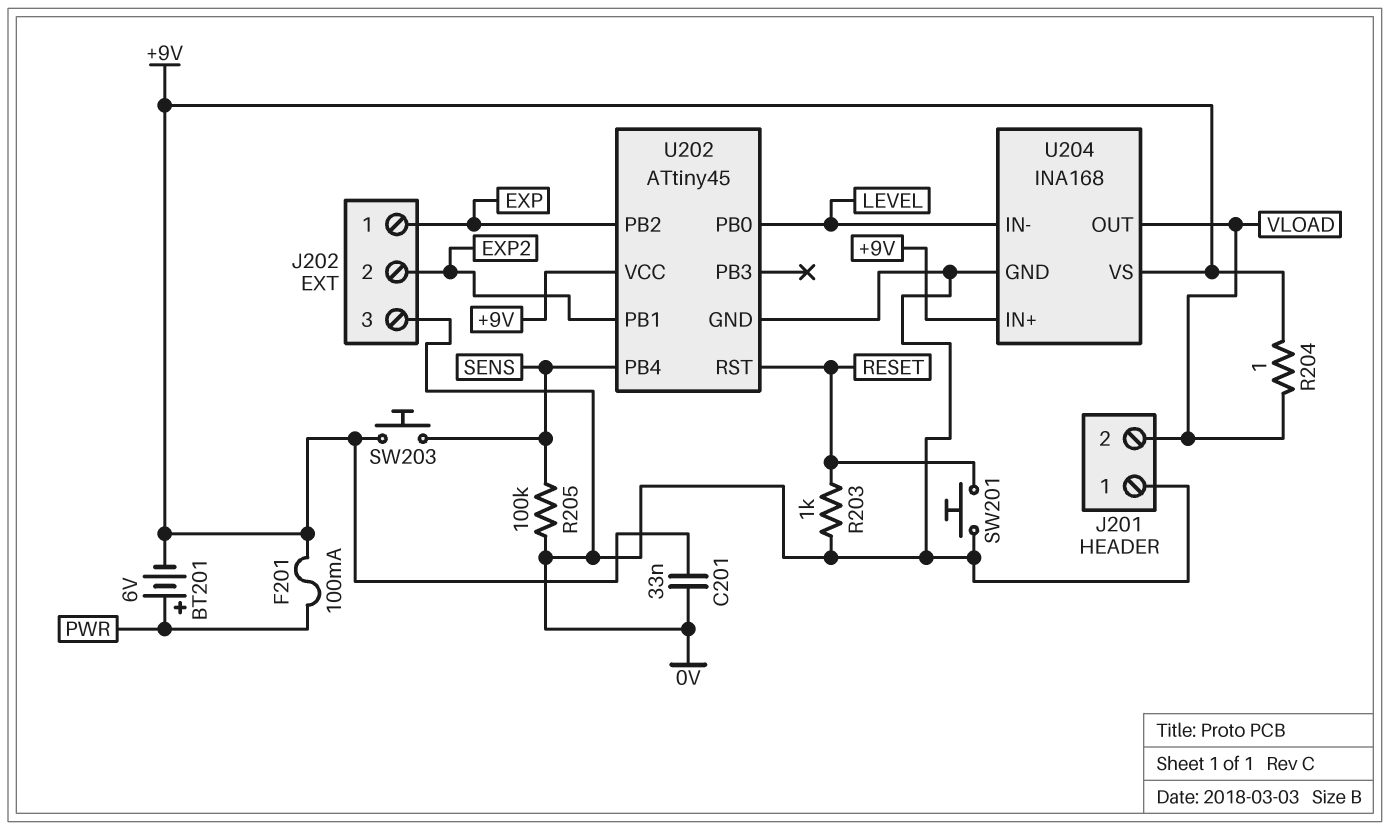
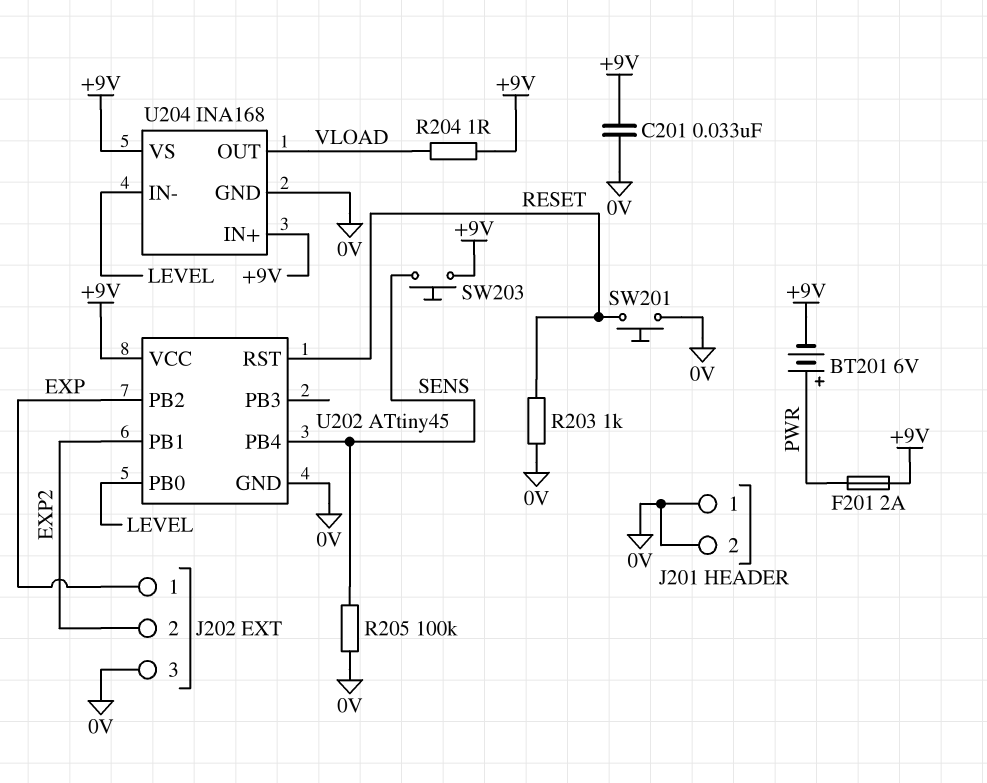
F201: 100mA (+9V, PWR) -> 2A (+9V, PWR)
J201 pin 2: VLOAD -> 0V

